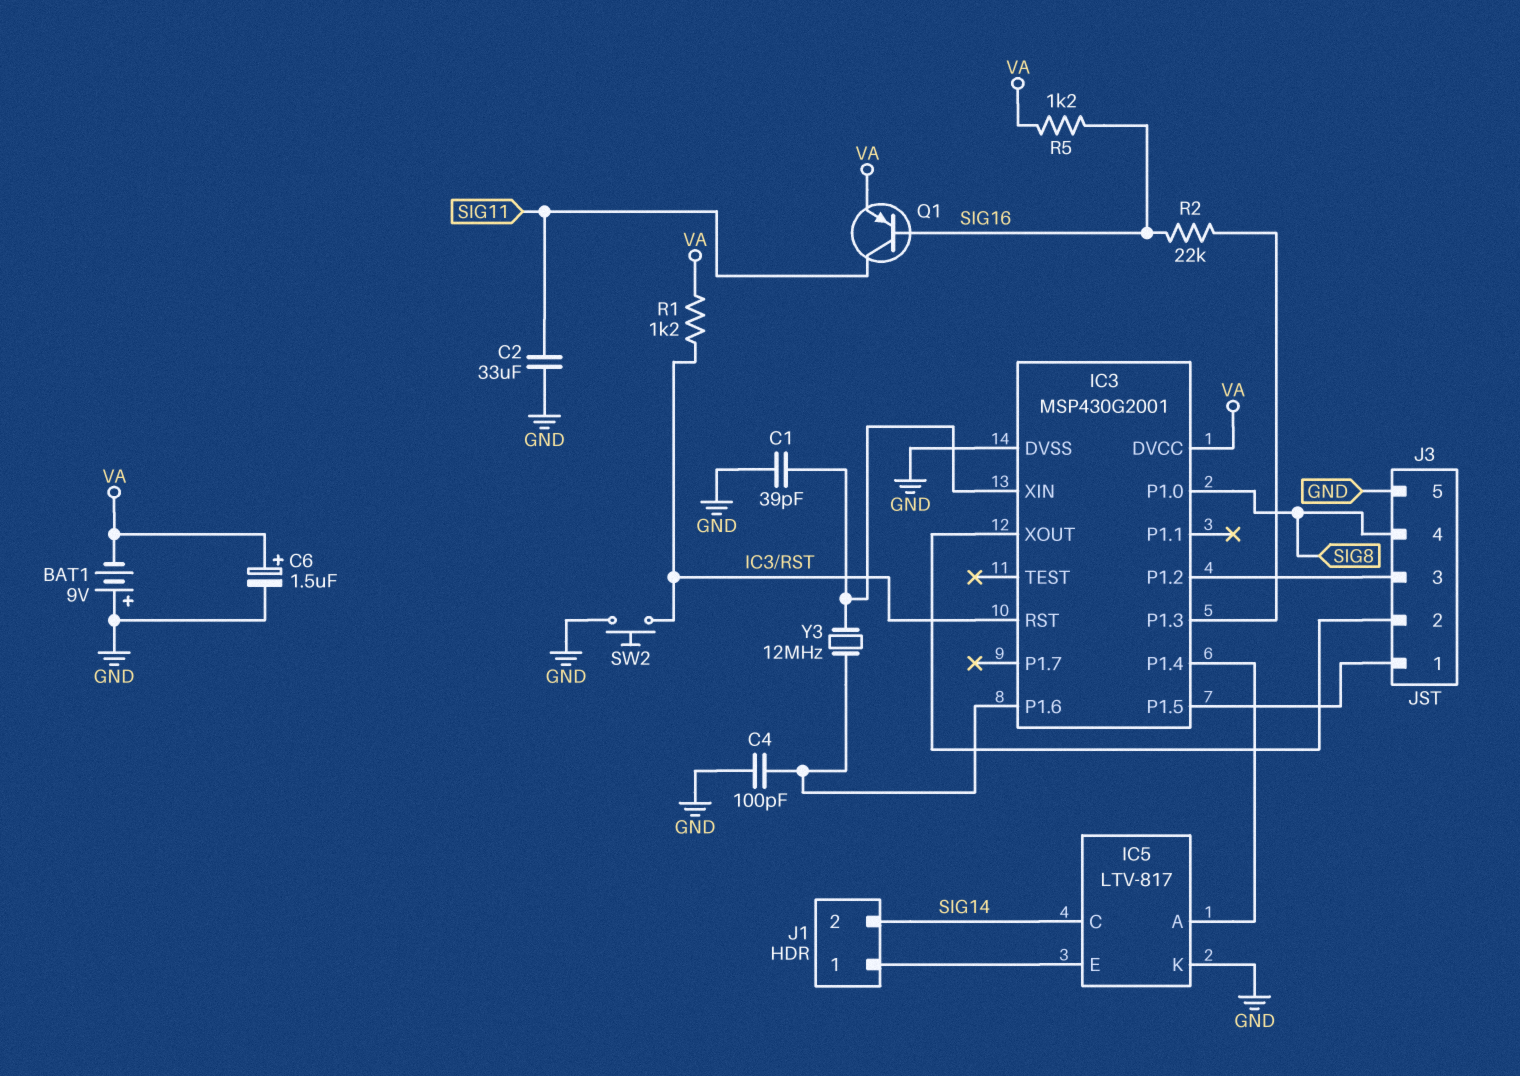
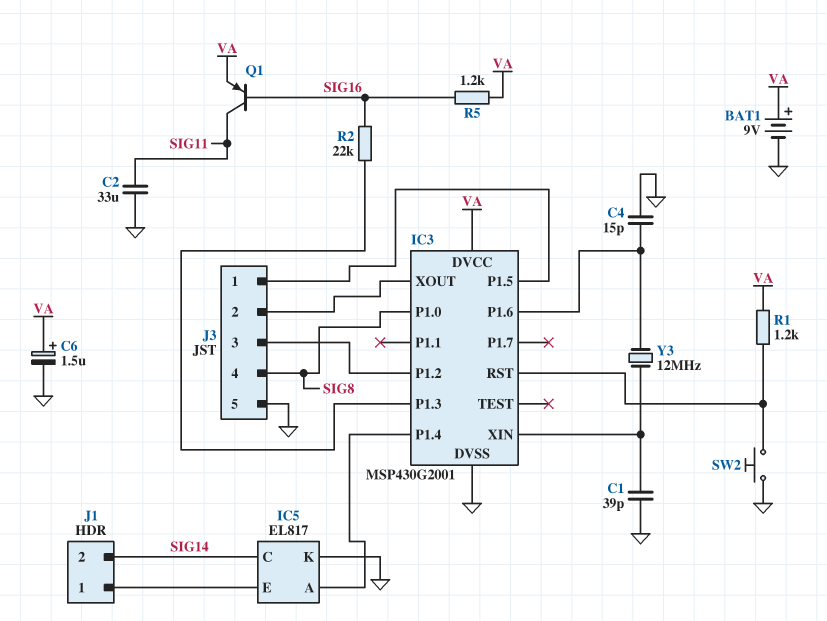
BAT1: 9V (plus GND, minus VA) -> 9V (plus VA, minus GND)
C4: 100pF (GND, IC3/P1.6) -> 15pF (GND, IC3/P1.6)
IC5: LTV-817 -> EL817

